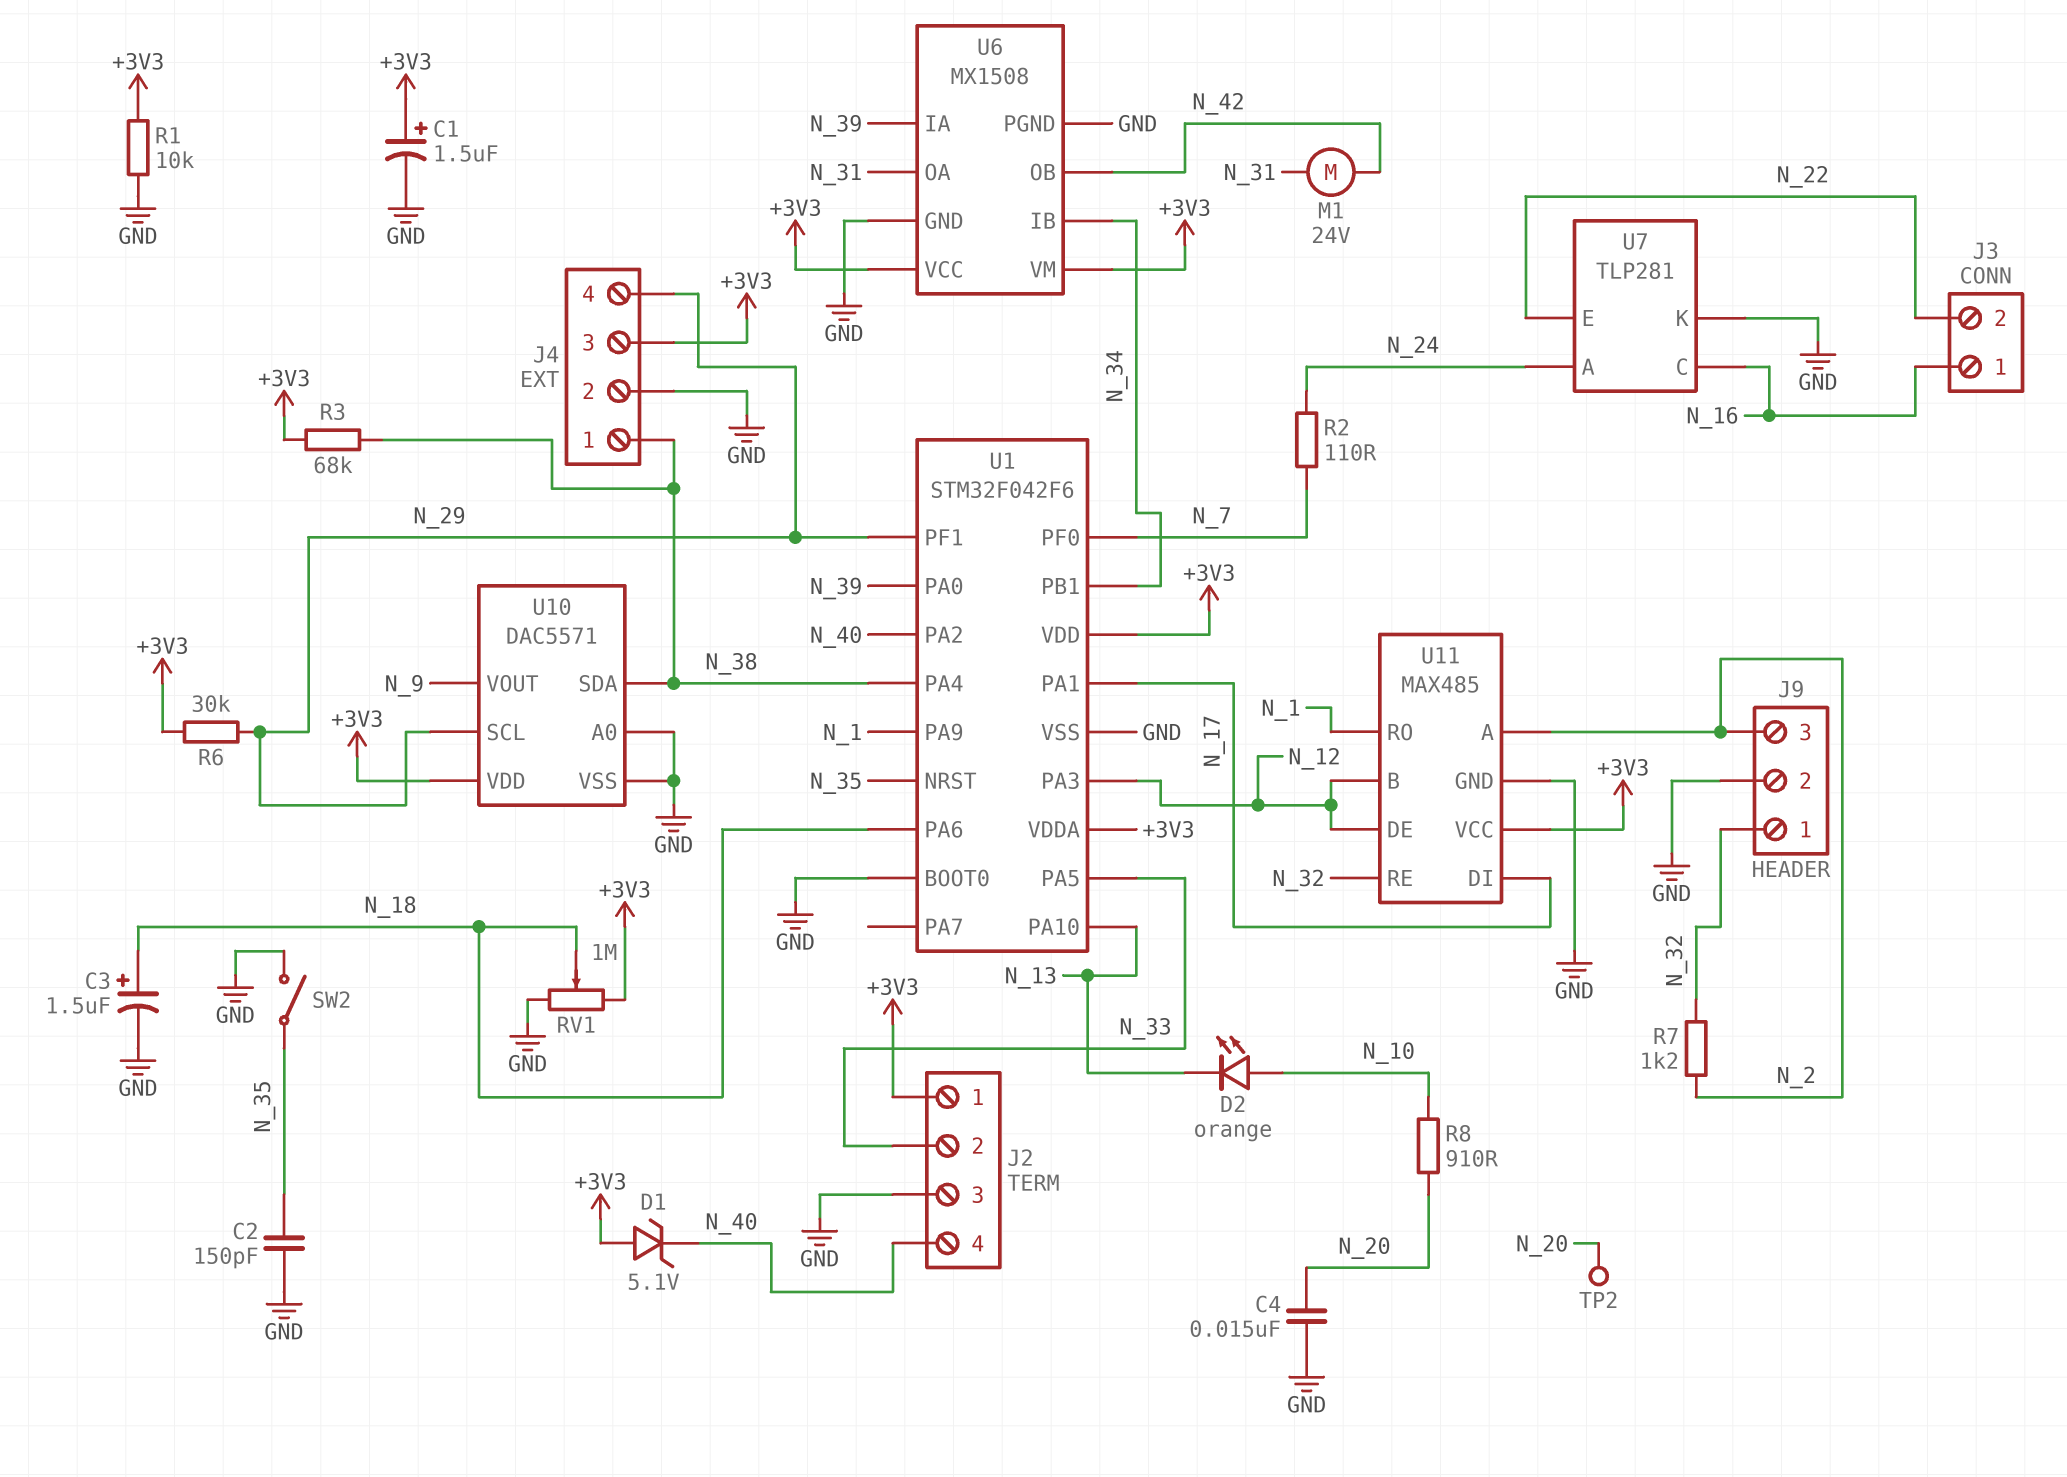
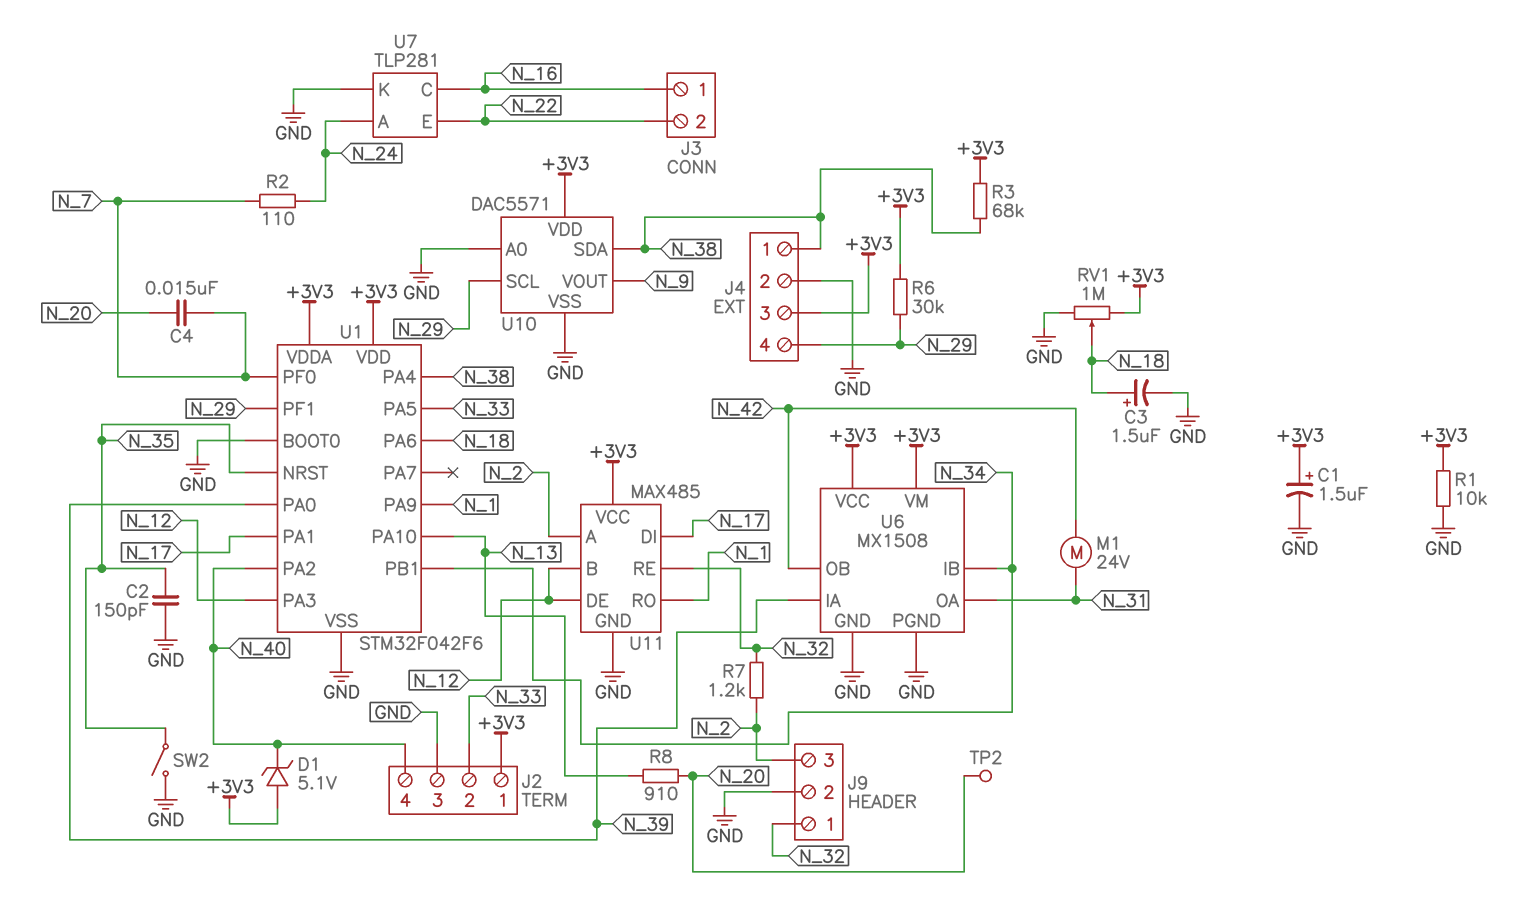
C4: 15nF (GND, N_20) -> 15nF (N_7, N_20)
D2: LED orange (A N_10, K N_13) -> none
R8: 910 (N_10, N_20) -> 910 (N_13, N_20)

